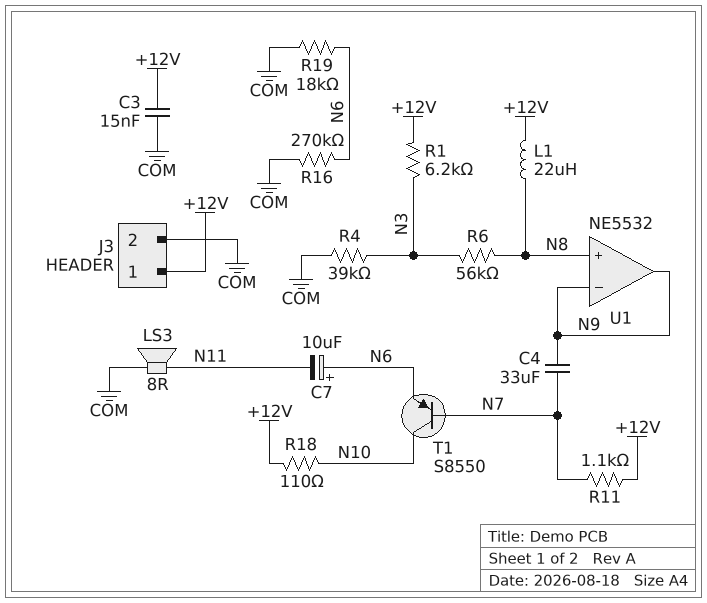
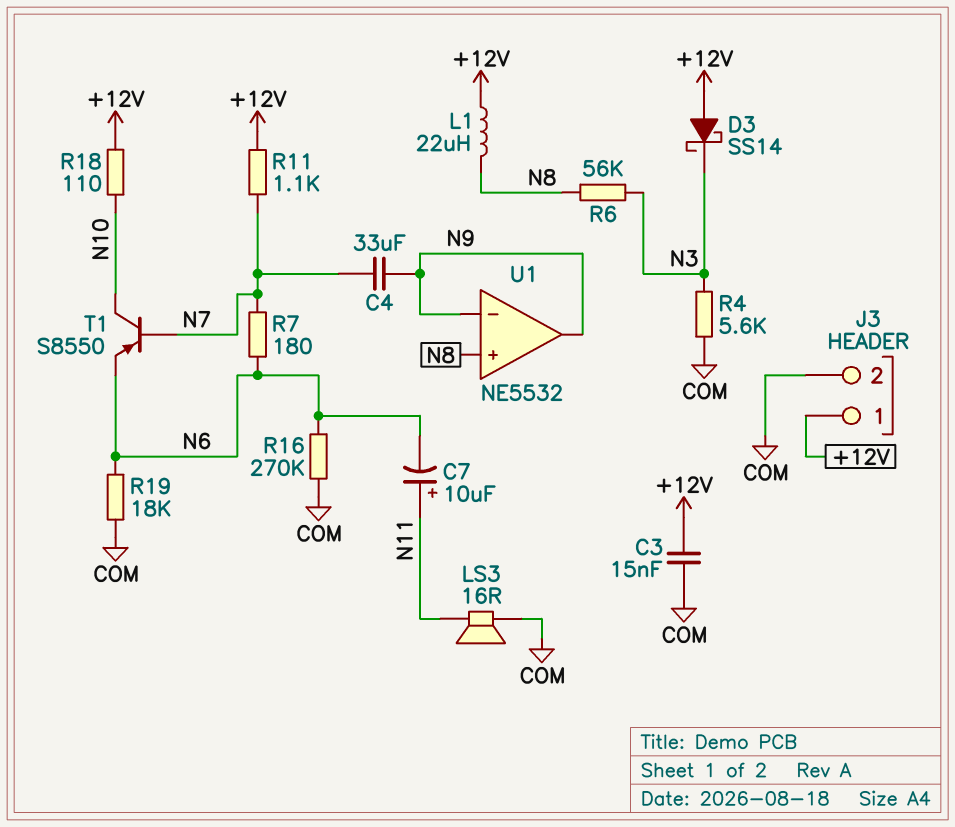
C7: 10uF (plus N6, minus N11) -> 10uF (plus N11, minus N6)
D3: none -> schottky SS14 (A +12V, K N3)
LS3: speaker 8R (COM, N11) -> speaker 16R (COM, N11)
R1: 6.2k (+12V, N3) -> none
R4: 39k (COM, N3) -> 5.6k (COM, N3)
R7: none -> 180 (N6, N7)

